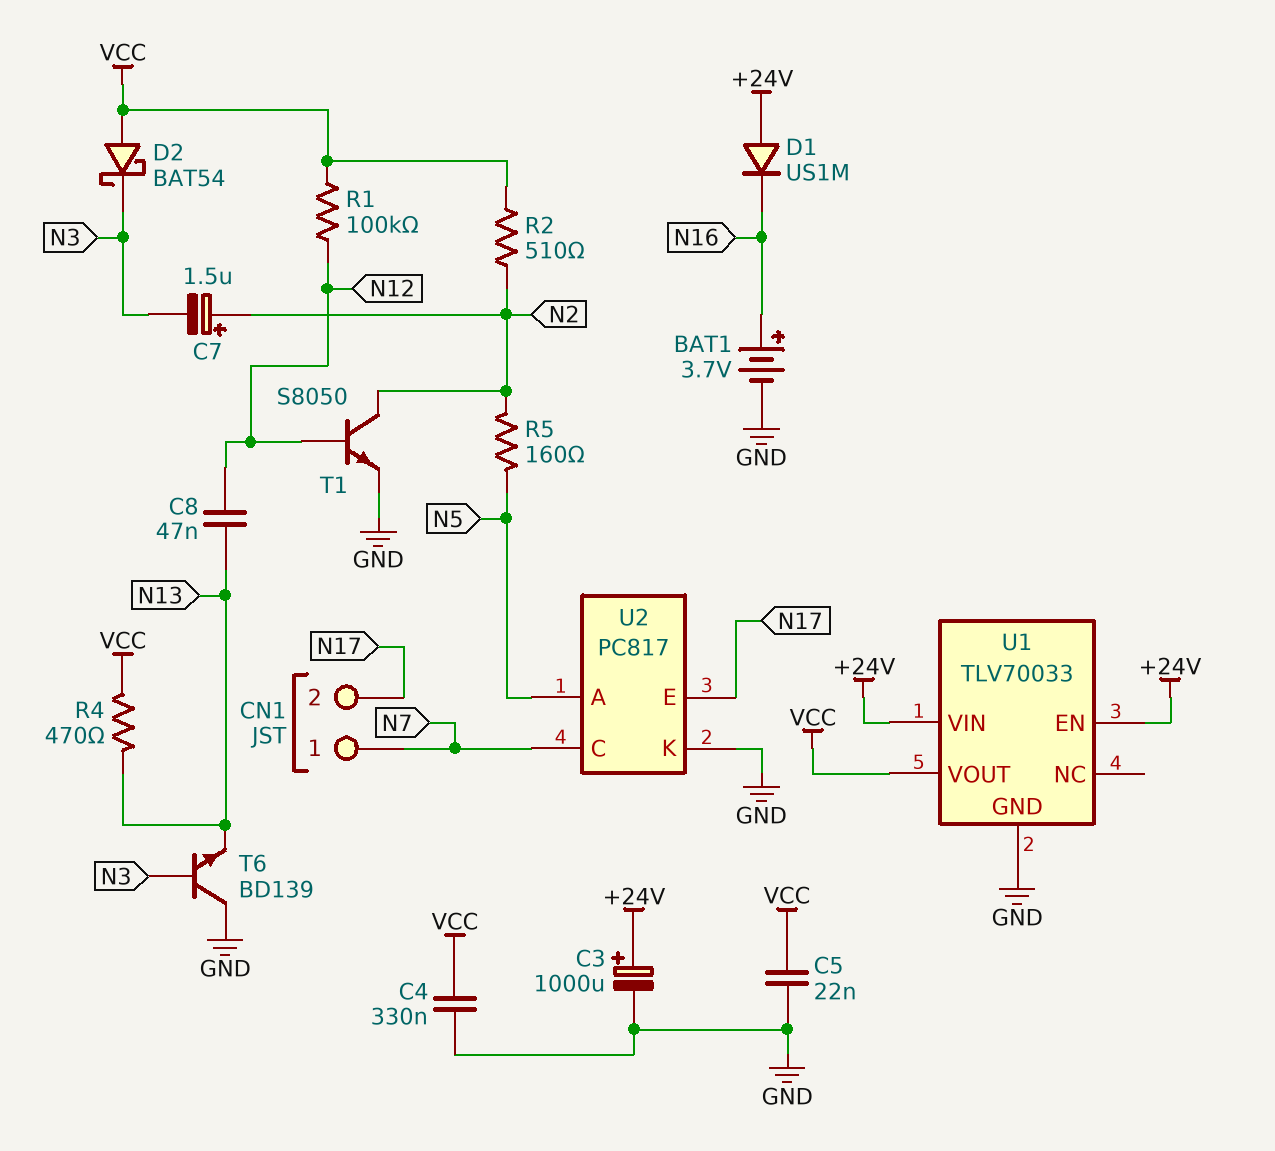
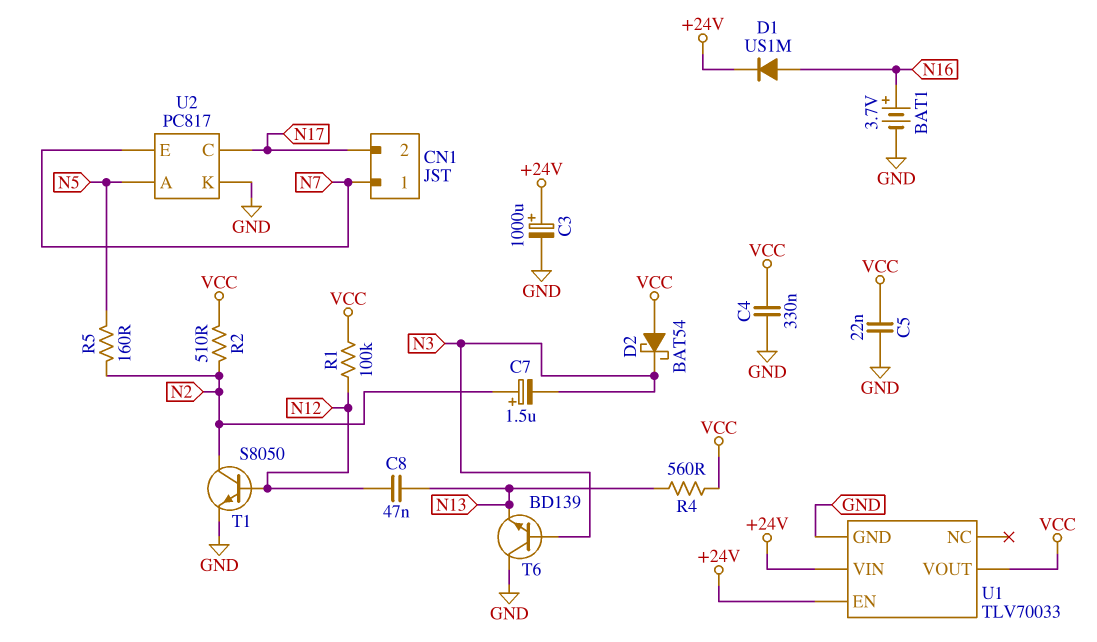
D1: diode US1M (A +24V, K N16) -> diode US1M (A N16, K +24V)
R4: 470 (N13, VCC) -> 560 (N13, VCC)
U2 pin C: N7 -> N17
U2 pin E: N17 -> N7

